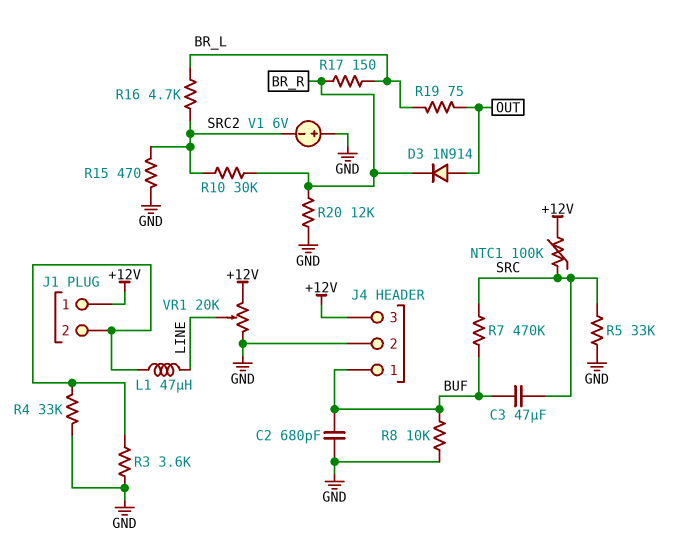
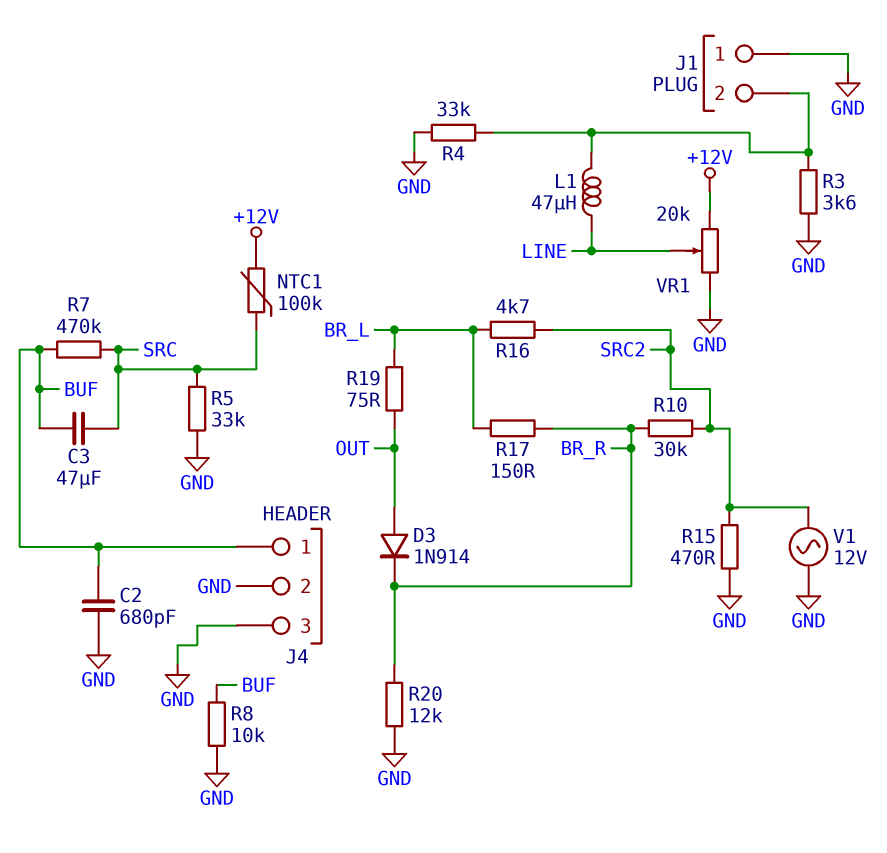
J1 pin 1: +12V -> GND
J4 pin 3: +12V -> GND
V1: 6V (plus GND, minus SRC2) -> AC 12V (GND, SRC2)

